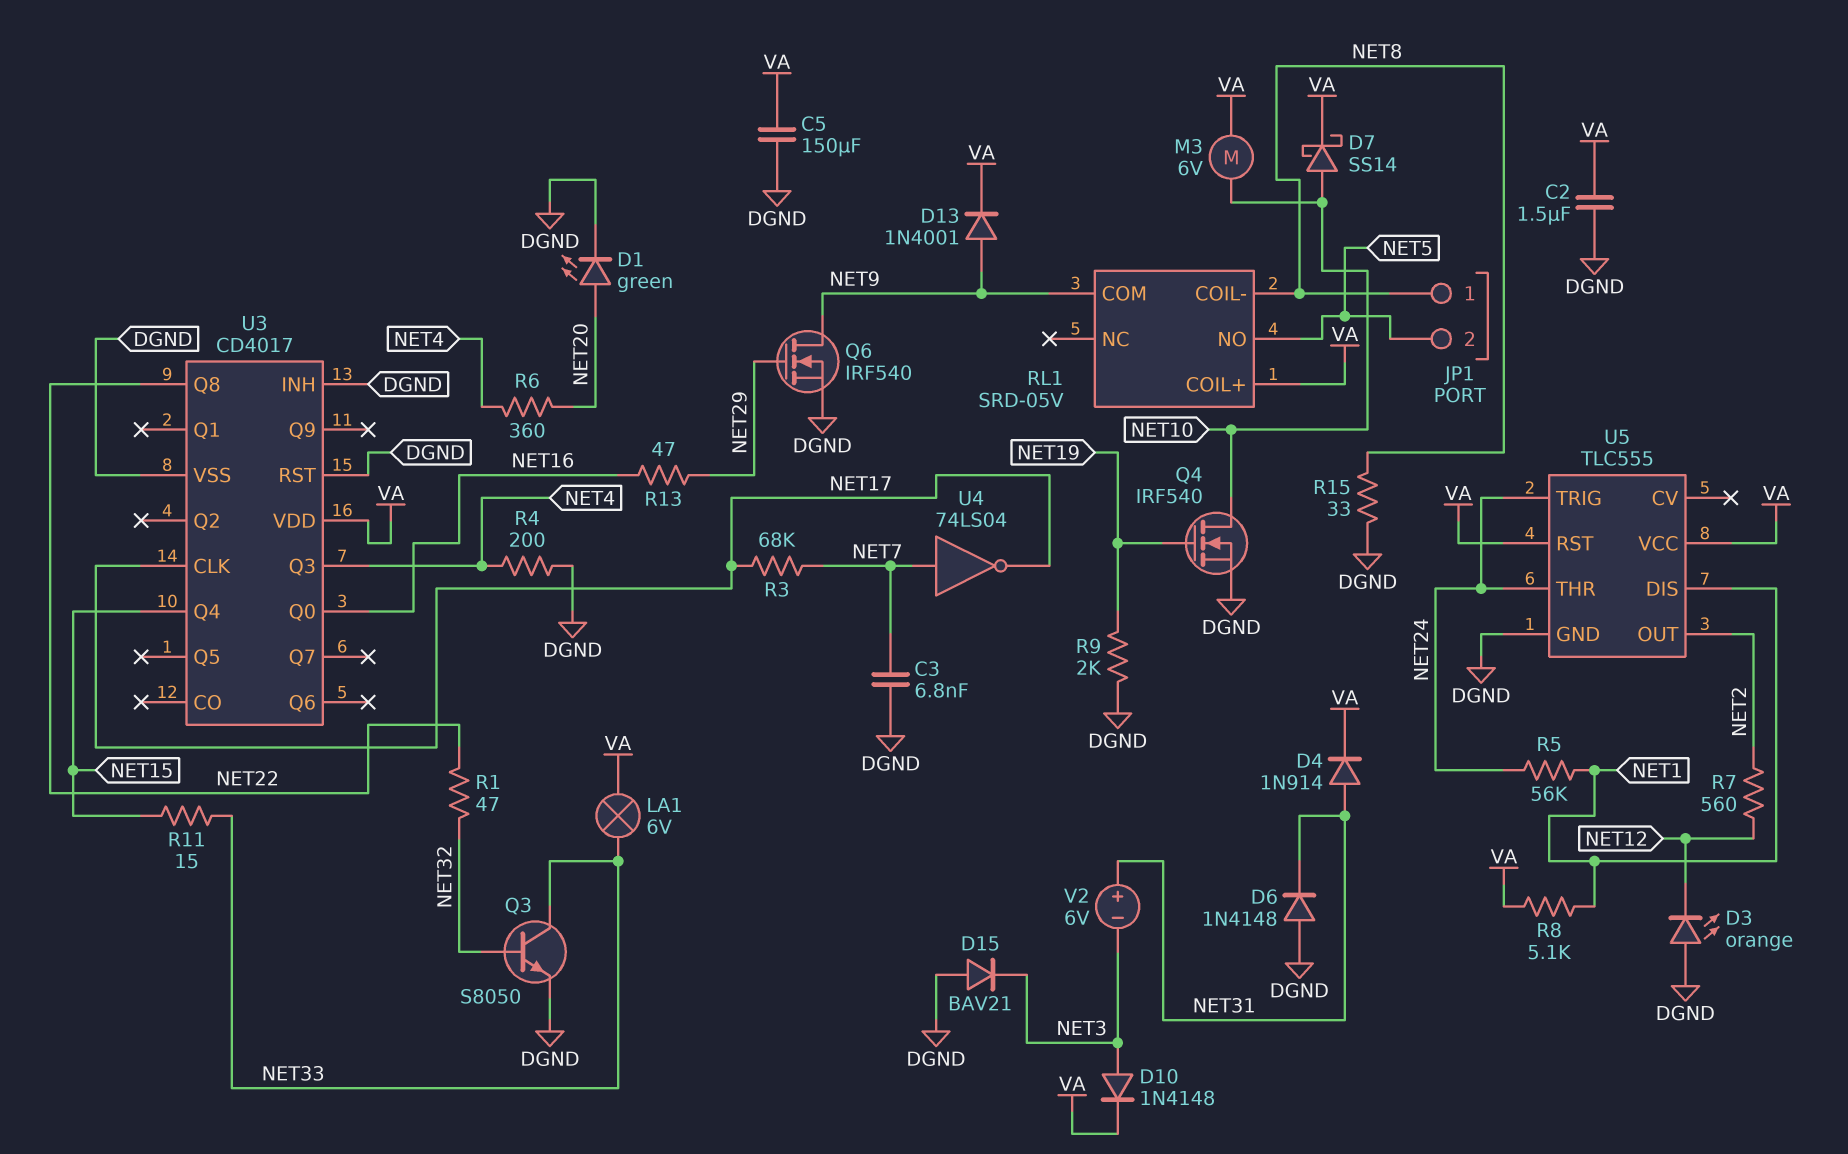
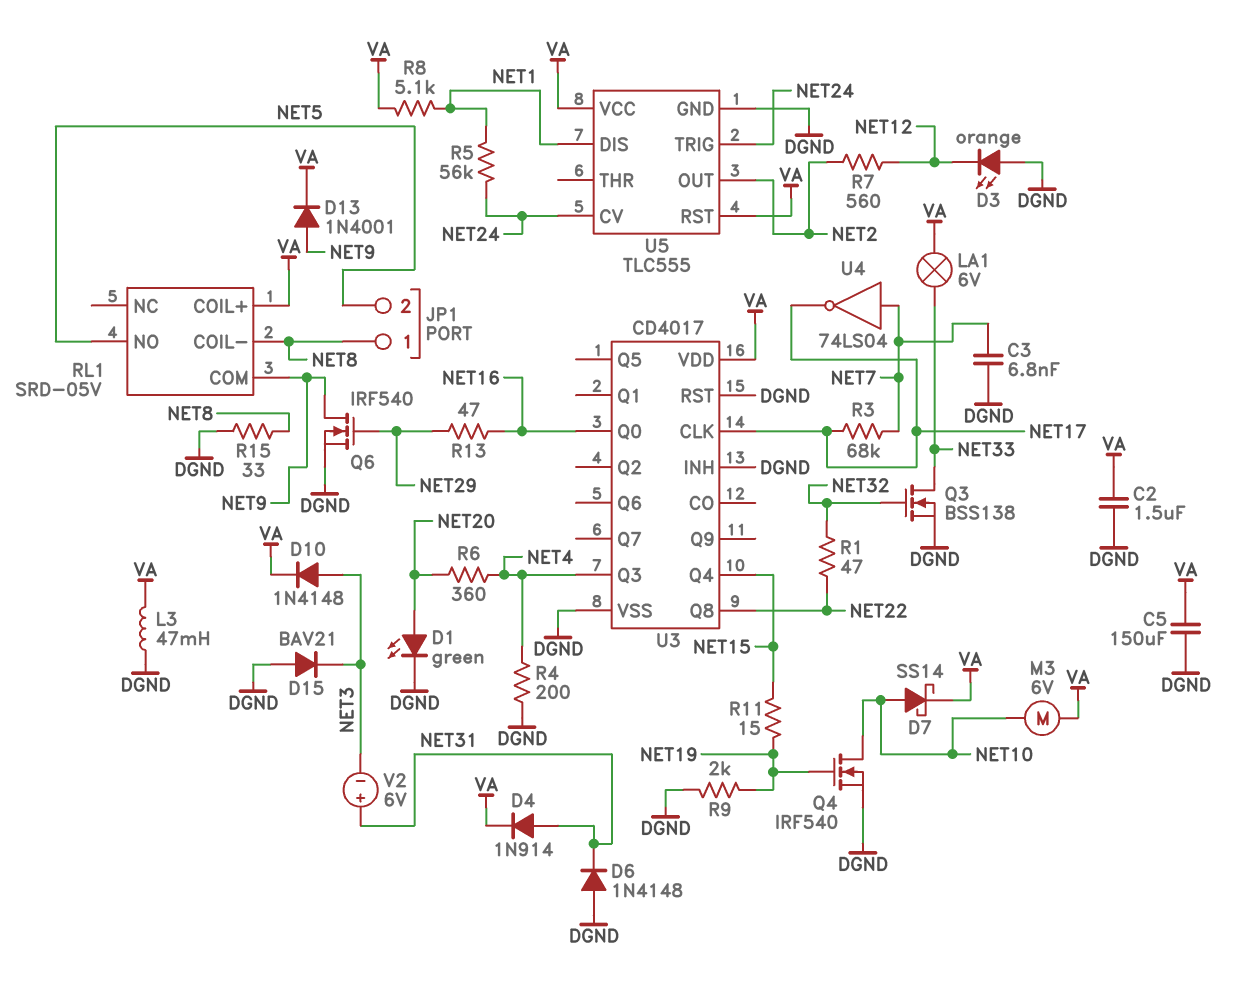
L3: none -> 47mH (DGND, VA)
Q3: NPN S8050 (B NET32, C NET33, E DGND) -> NMOS BSS138 (G NET32, D NET33, S DGND)
R11: 15 (NET15, NET33) -> 15 (NET15, NET19)
U5 pin CV: none -> NET24
U5 pin THR: NET24 -> none

